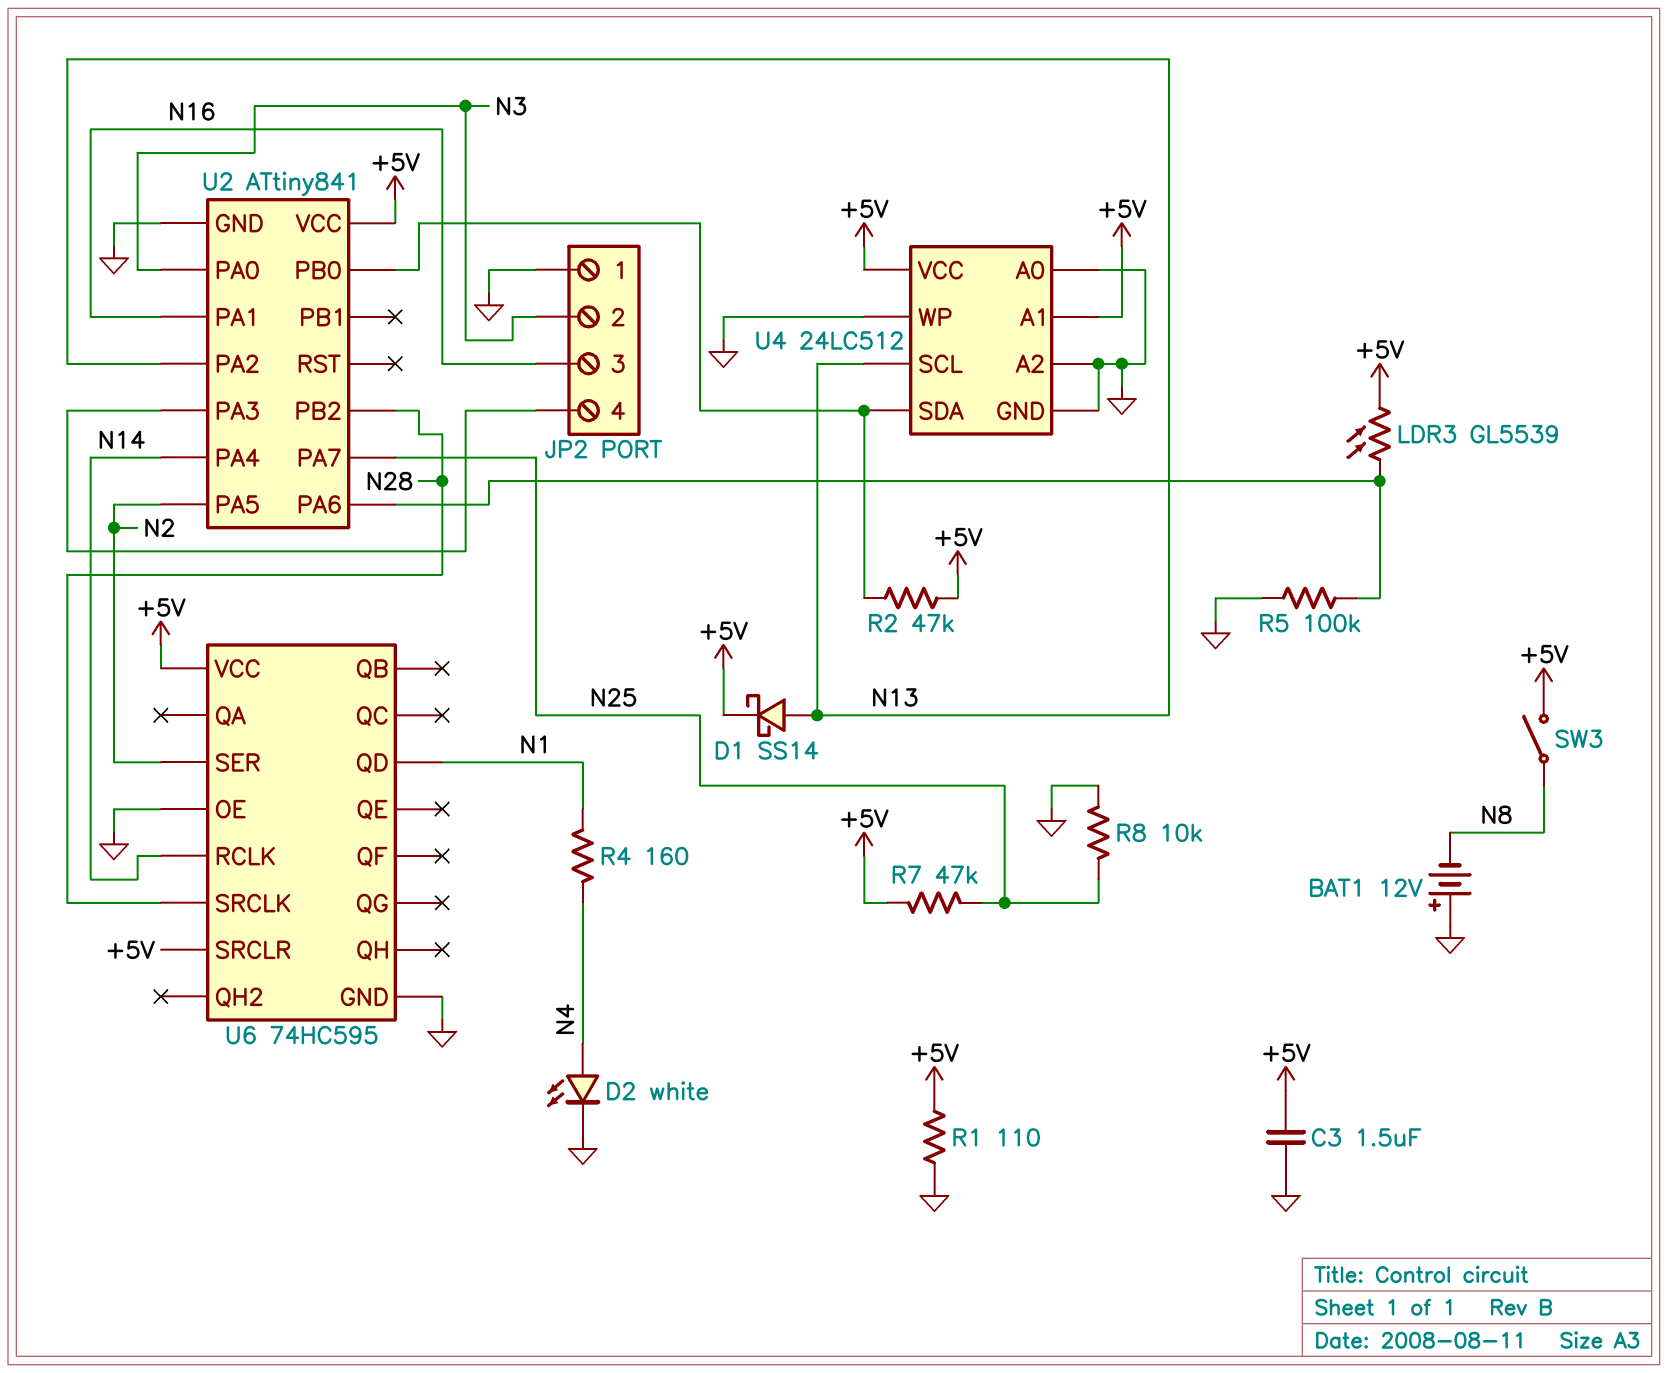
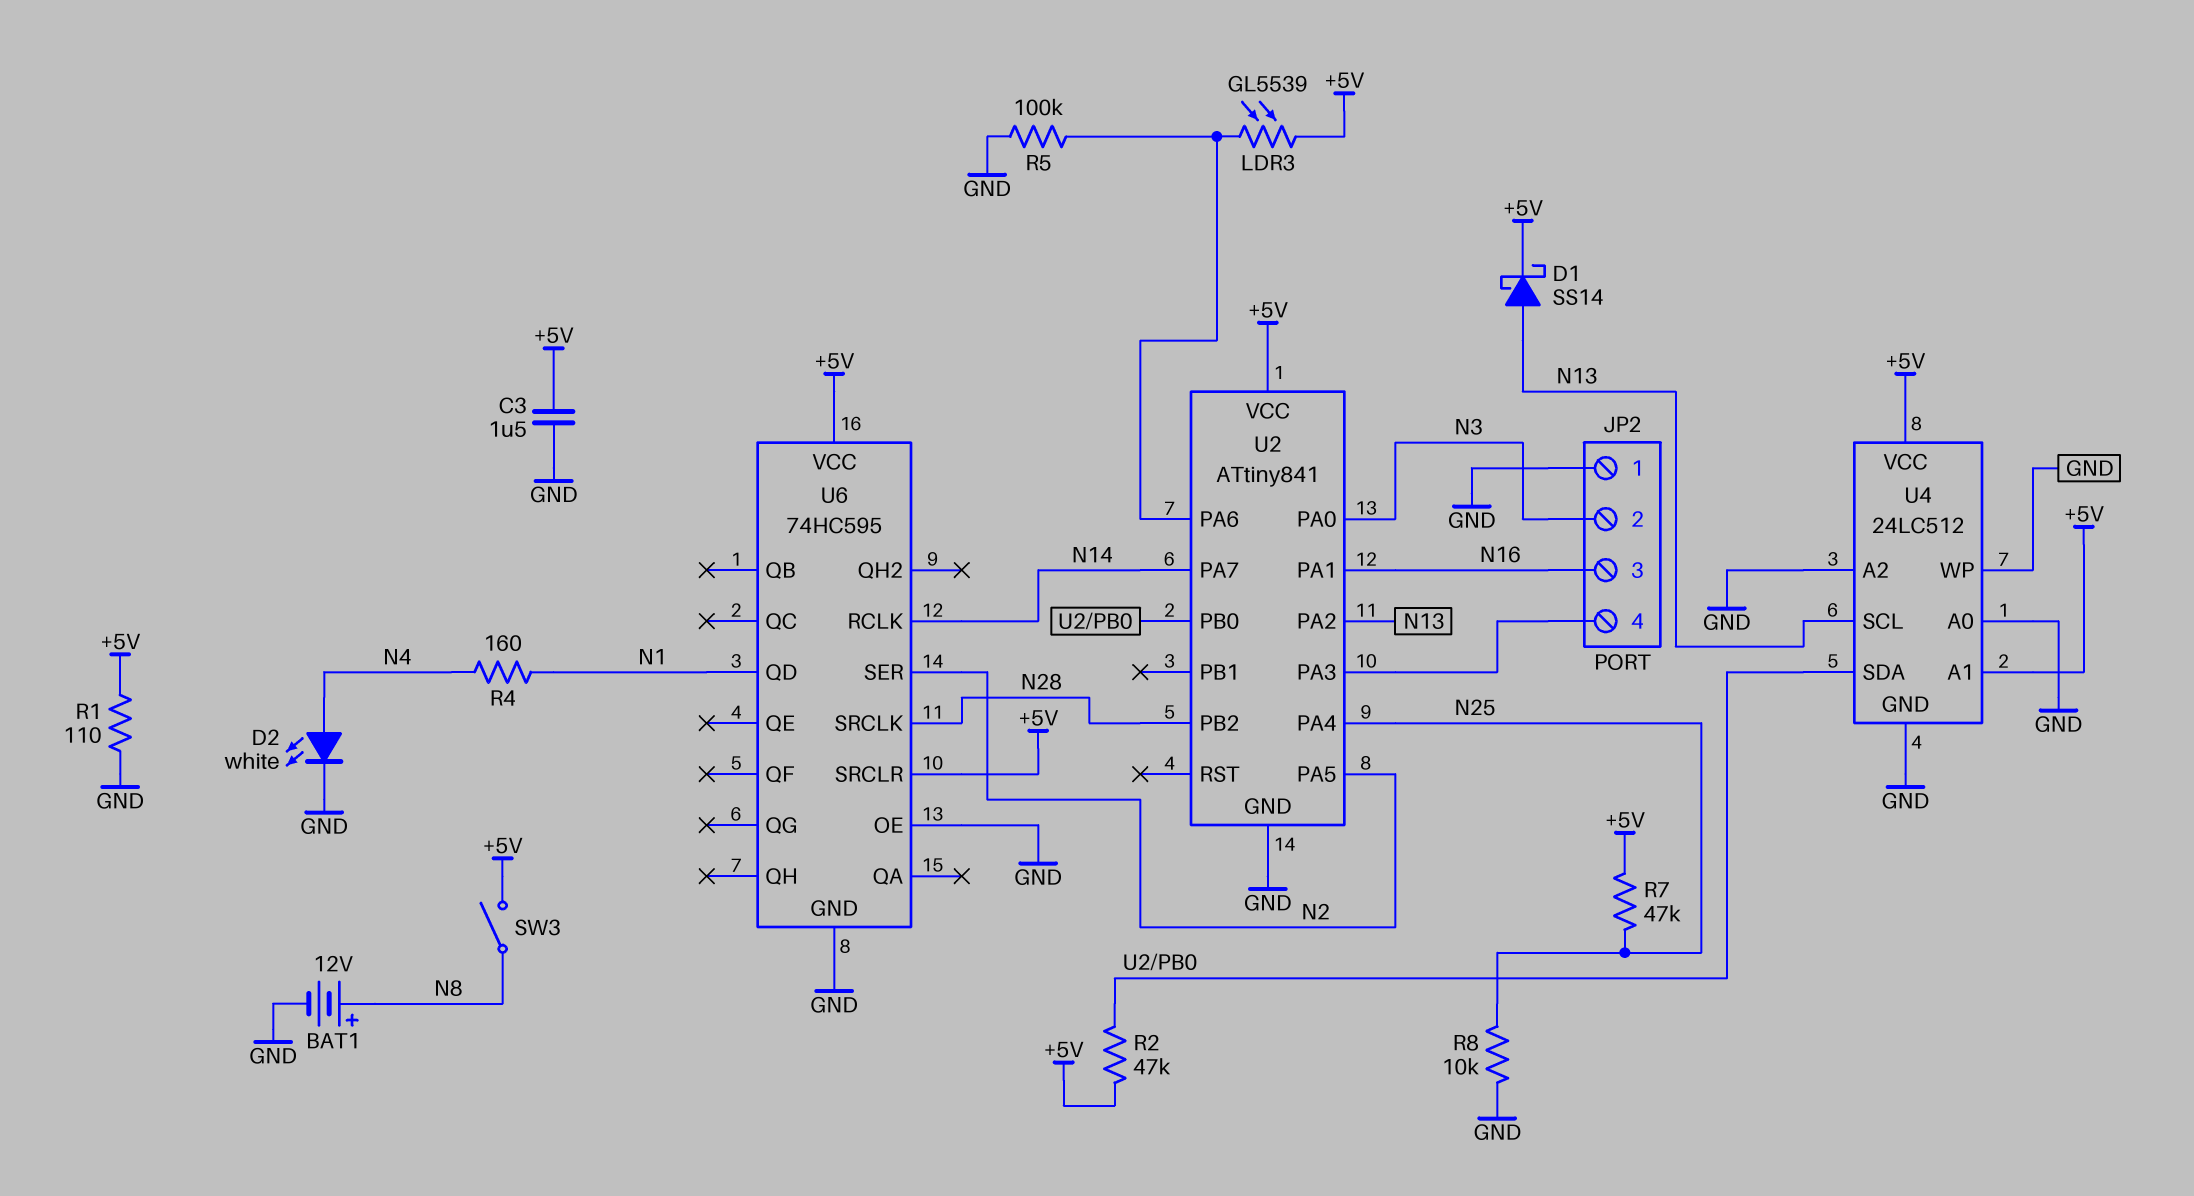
BAT1: 12V (plus GND, minus N8) -> 12V (plus N8, minus GND)
U2 pin PA4: N14 -> N25
U2 pin PA7: N25 -> N14

